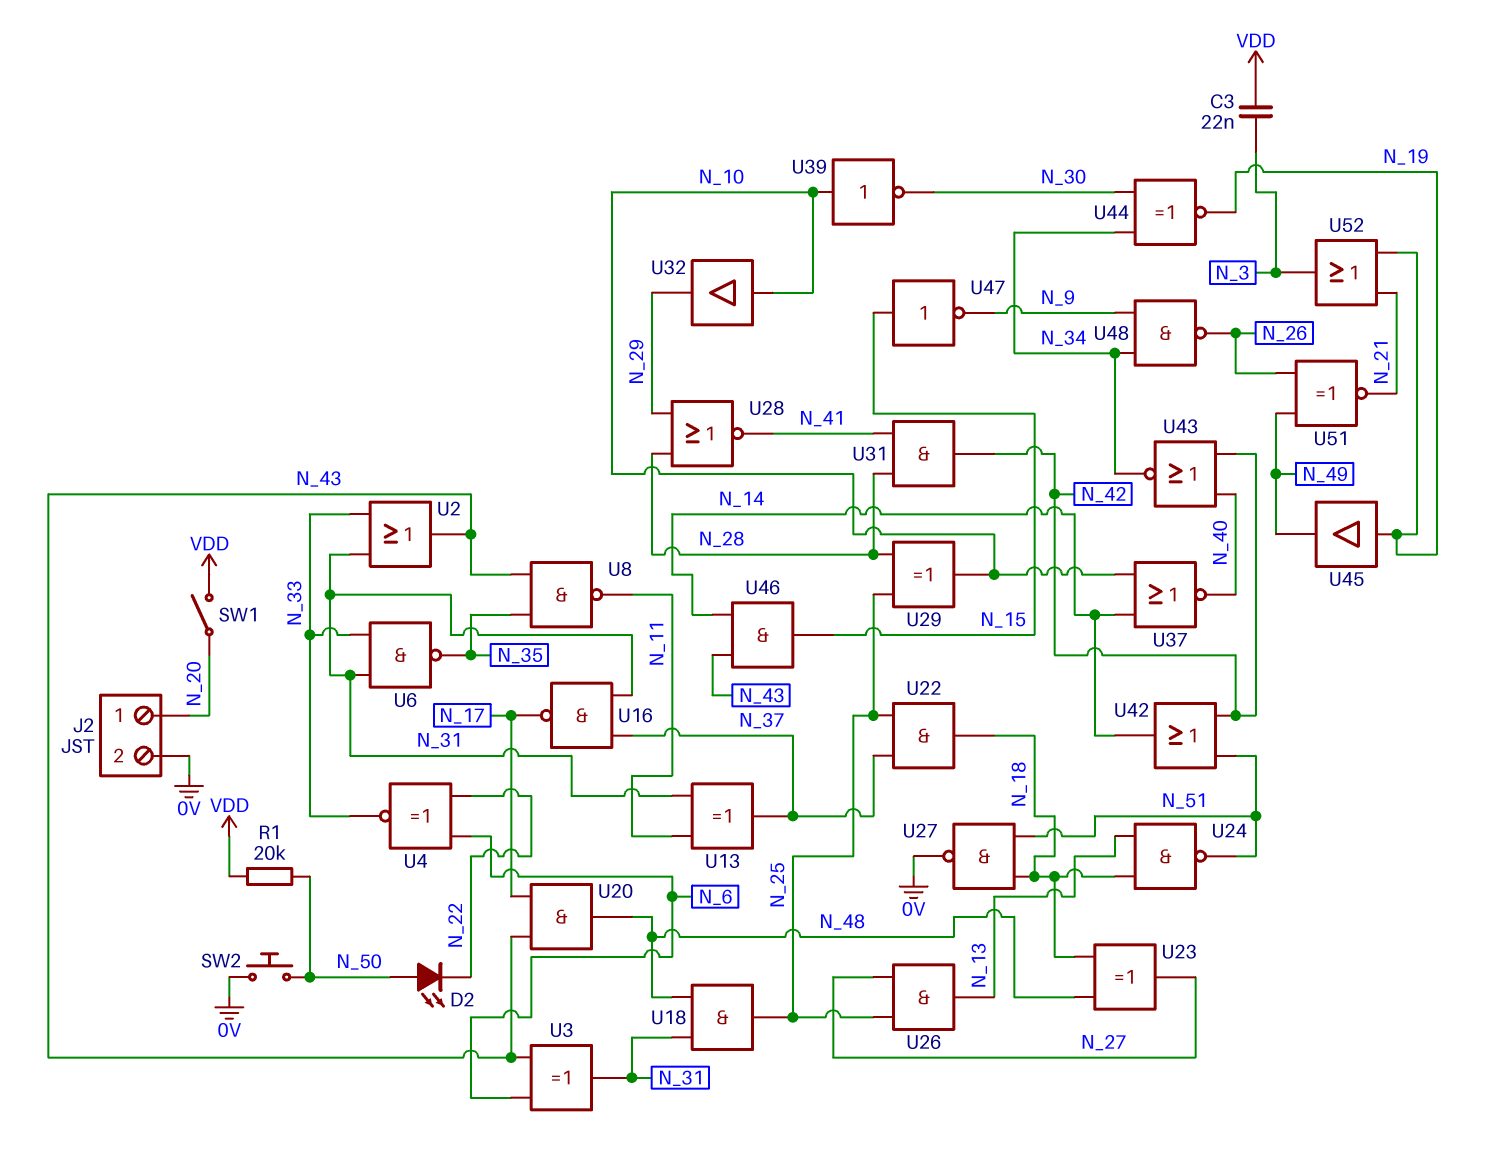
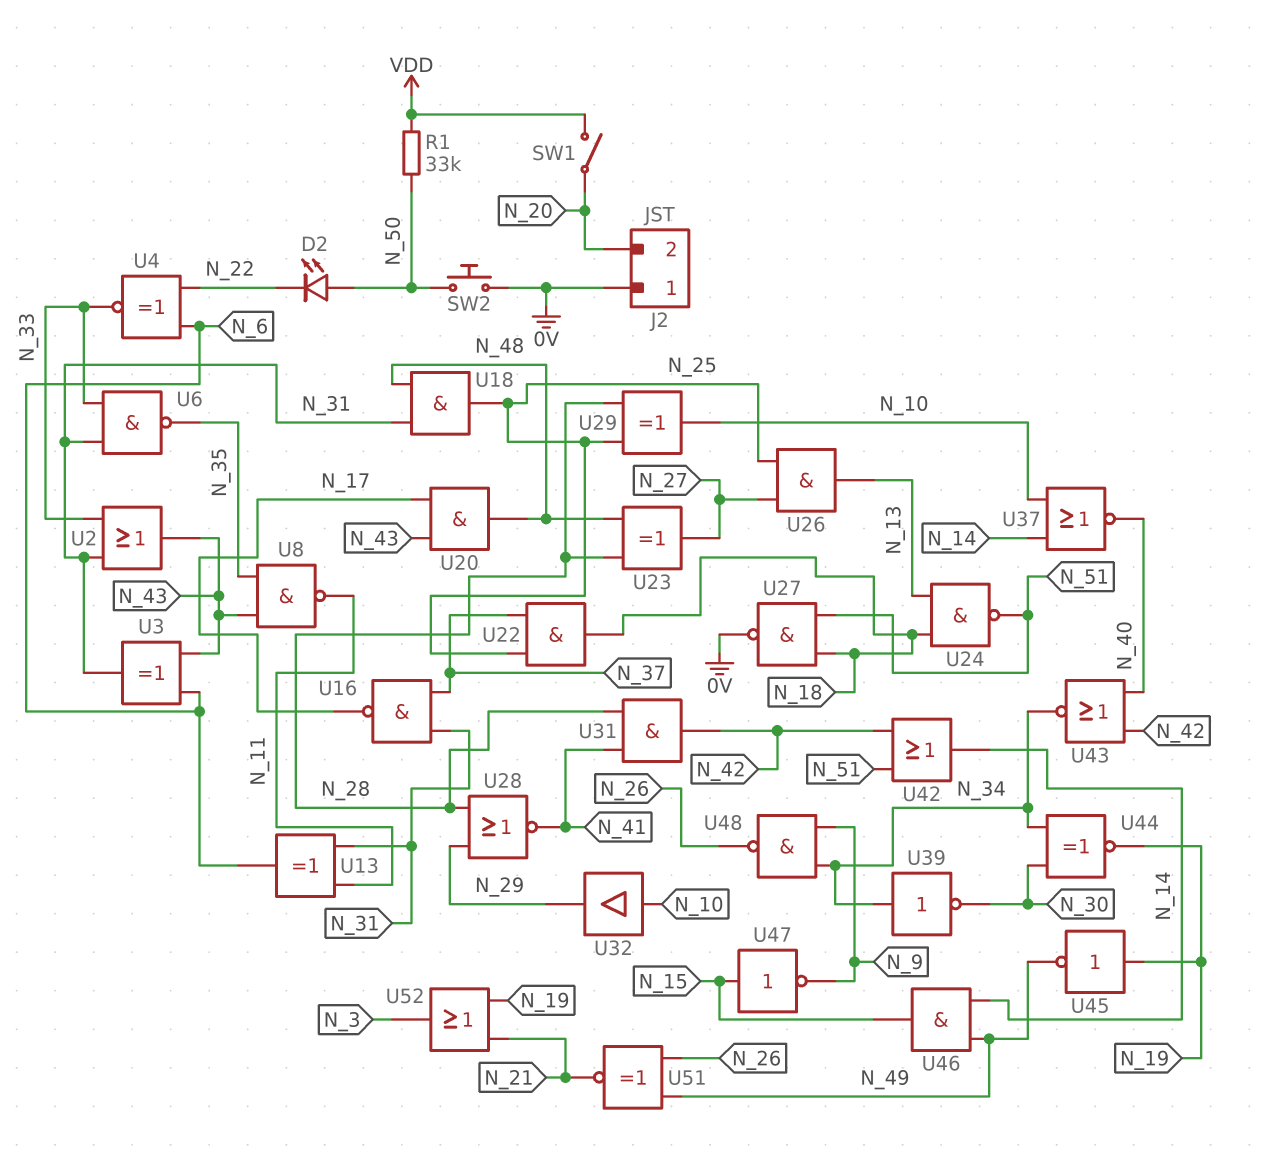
C3: 22nF (N_3, VDD) -> none
J2 pin 1: N_20 -> 0V
J2 pin 2: 0V -> N_20
R1: 20k (N_50, VDD) -> 33k (N_50, VDD)
U13: XOR (in N_11, in N_31, out N_37) -> XOR (in N_11, in N_31, out N_6)
U23: XOR (in N_18, in N_48, out N_27) -> XOR (in N_28, in N_48, out N_27)
U39: NOT (in N_10, out N_30) -> NOT (in N_34, out N_30)
U45: buffer (in N_19, out N_49) -> NOT (in N_19, out N_49)
U46: AND (in N_14, in N_43, out N_15) -> AND (in N_14, in N_49, out N_15)

